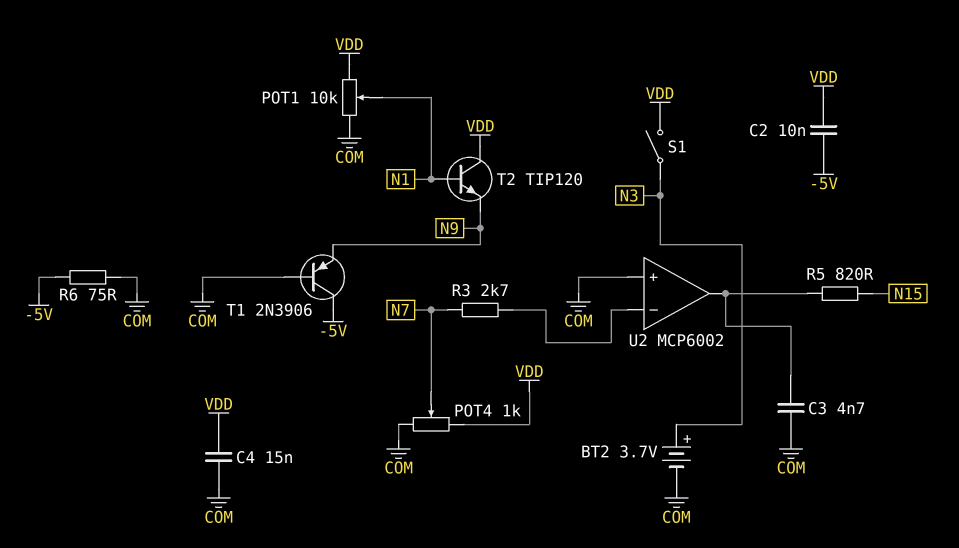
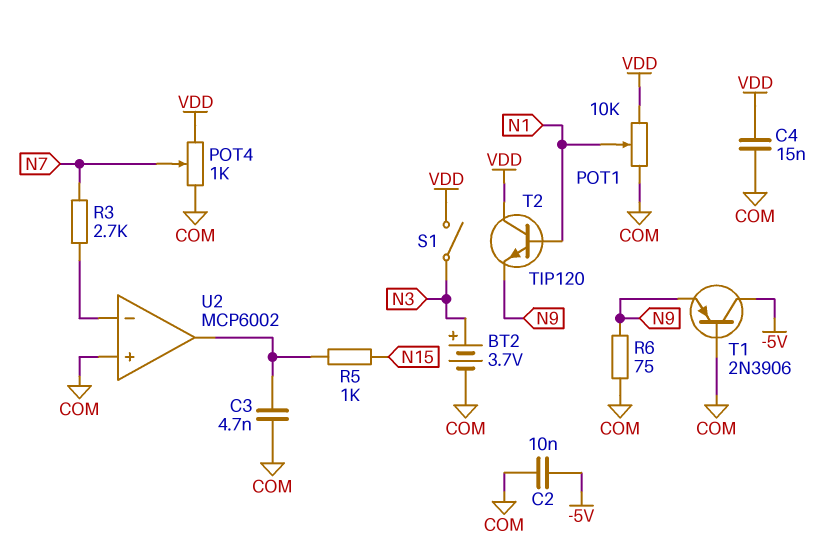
C2: 10nF (-5V, VDD) -> 10nF (-5V, COM)
R5: 820 (N15, U2/out) -> 1k (N15, U2/out)
R6: 75 (-5V, COM) -> 75 (COM, N9)

